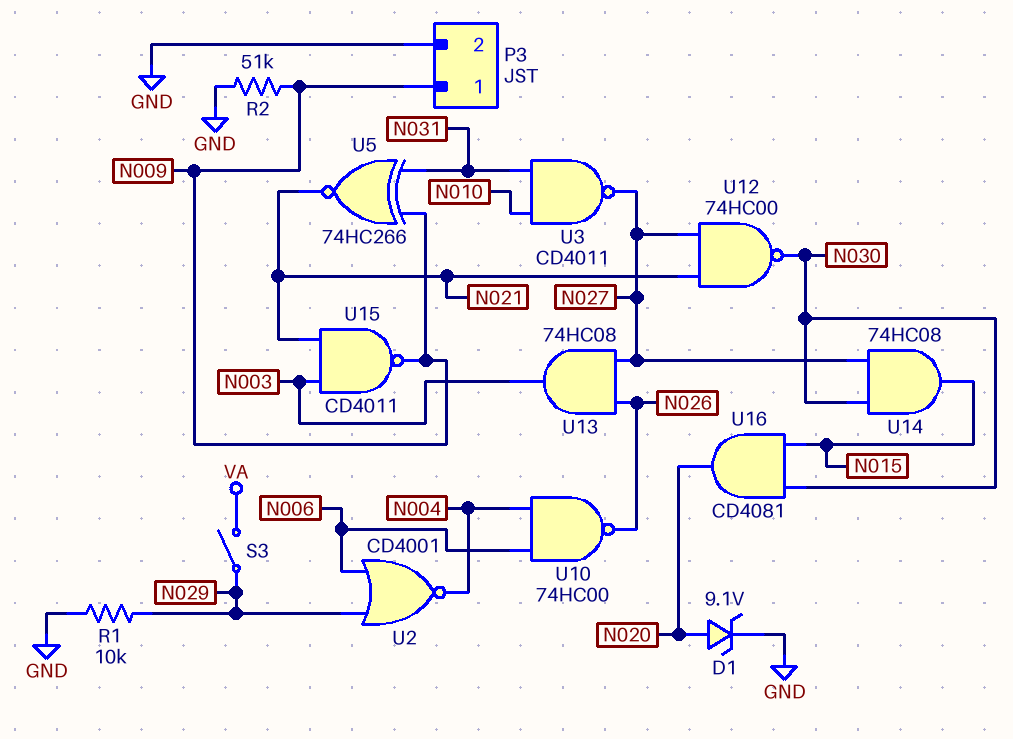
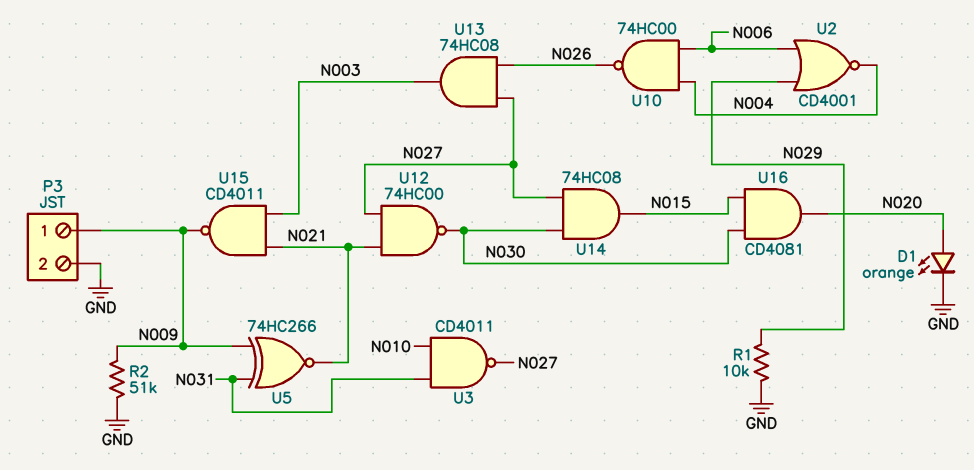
D1: zener 9.1V (A N020, K GND) -> LED orange (A N020, K GND)
S3: switch (N029, VA) -> none

